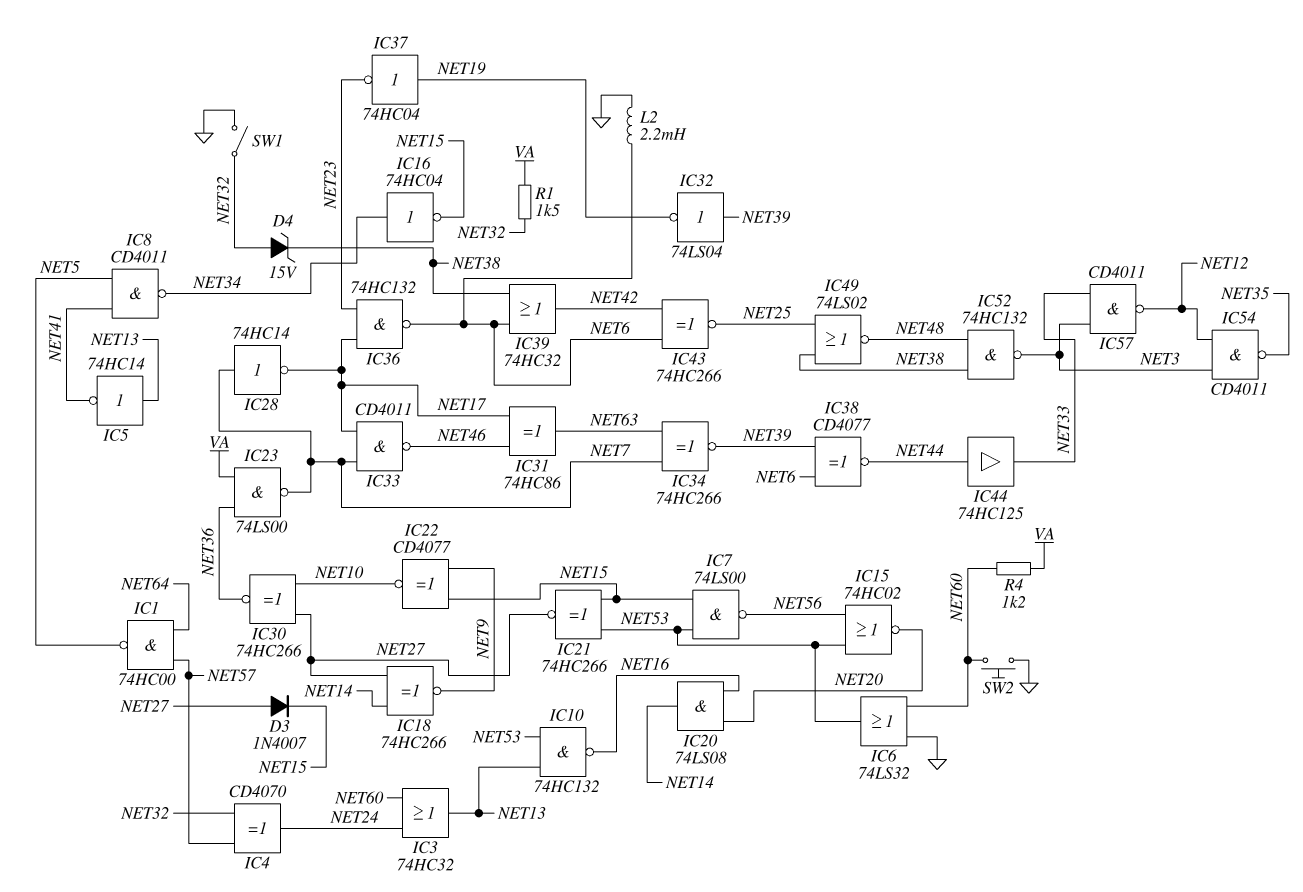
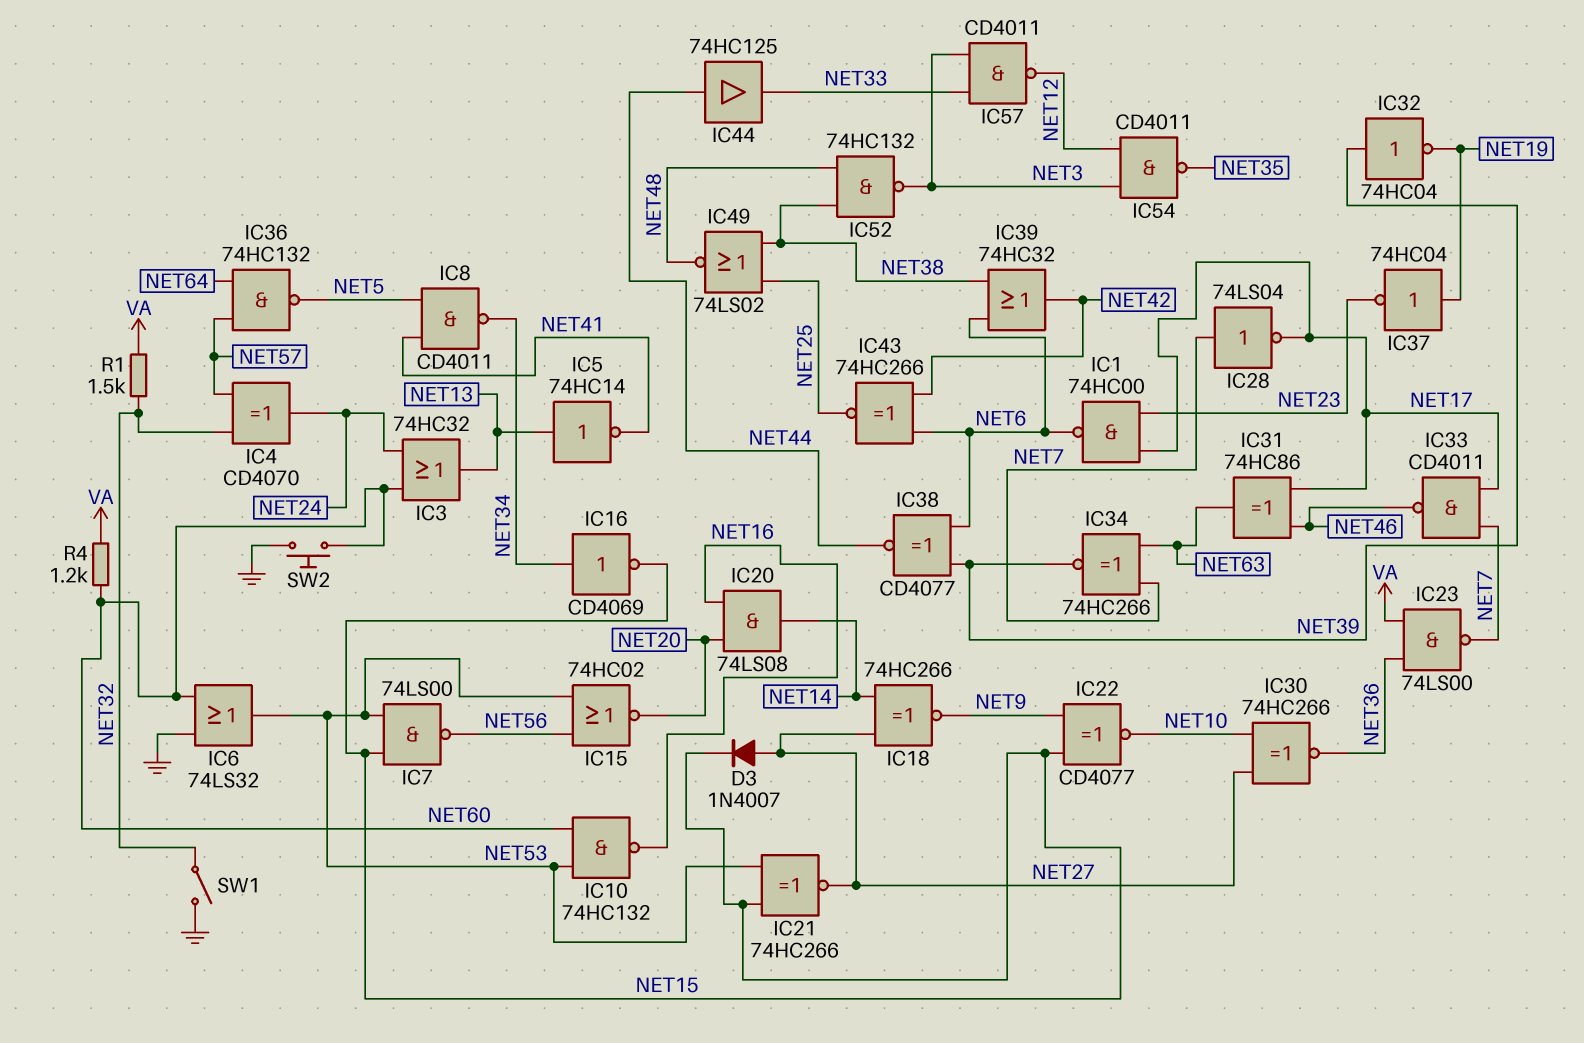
D4: zener 15V (A NET32, K NET38) -> none
IC1: NAND 74HC00 (in NET57, in NET64, out NET5) -> NAND 74HC00 (in NET17, in NET23, out NET6)
IC10: NAND 74HC132 (in NET13, in NET53, out NET16) -> NAND 74HC132 (in NET53, in NET60, out NET16)
IC16: NOT 74HC04 (in NET34, out NET15) -> NOT CD4069 (in NET34, out NET15)
IC28: NOT 74HC14 (in NET7, out NET17) -> NOT 74LS04 (in NET7, out NET17)
IC32: NOT 74LS04 (in NET39, out NET19) -> NOT 74HC04 (in NET39, out NET19)
IC36: NAND 74HC132 (in NET17, in NET23, out NET6) -> NAND 74HC132 (in NET57, in NET64, out NET5)
L2: 2.2mH (GND, NET6) -> none

